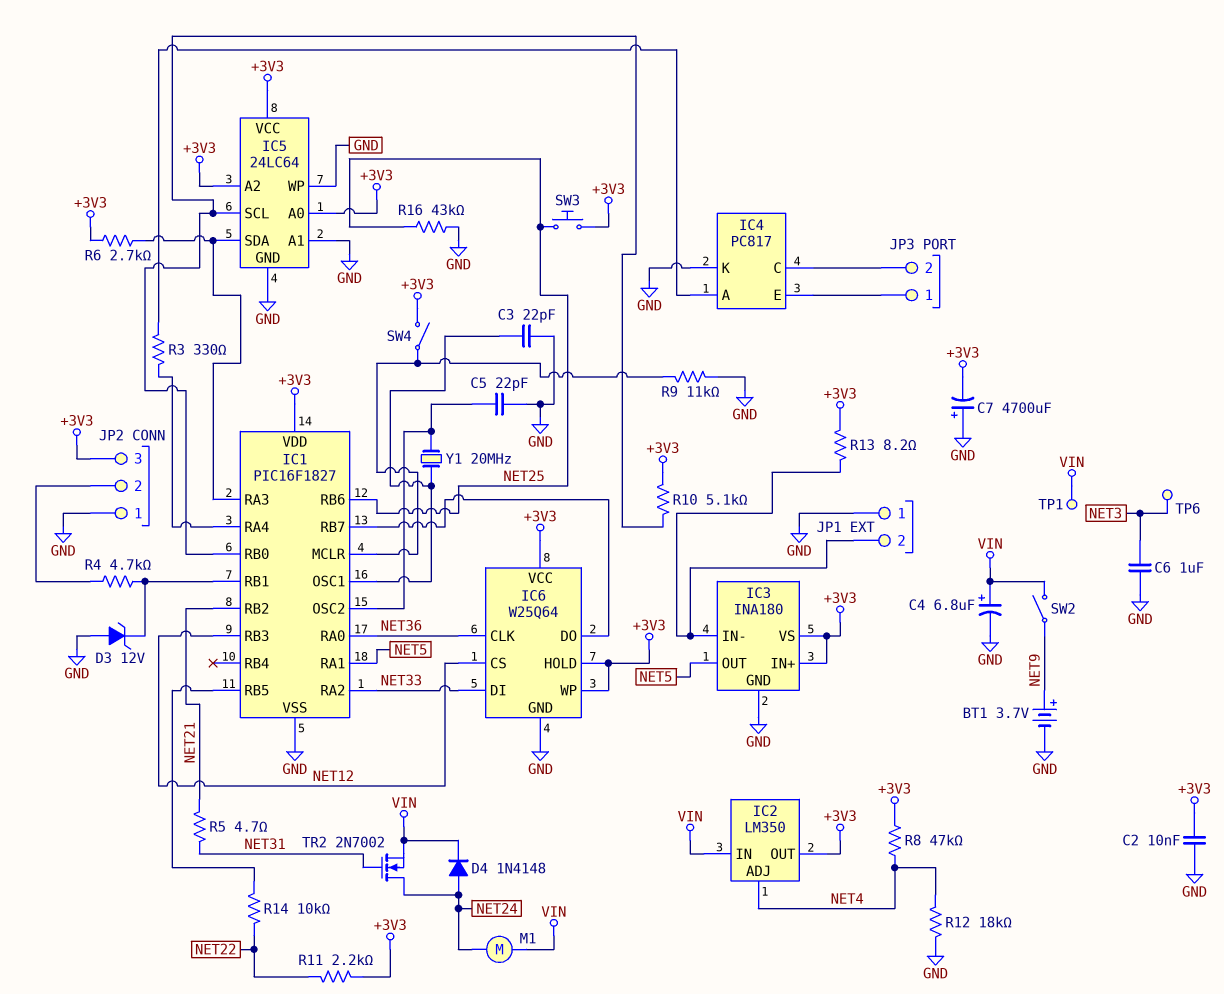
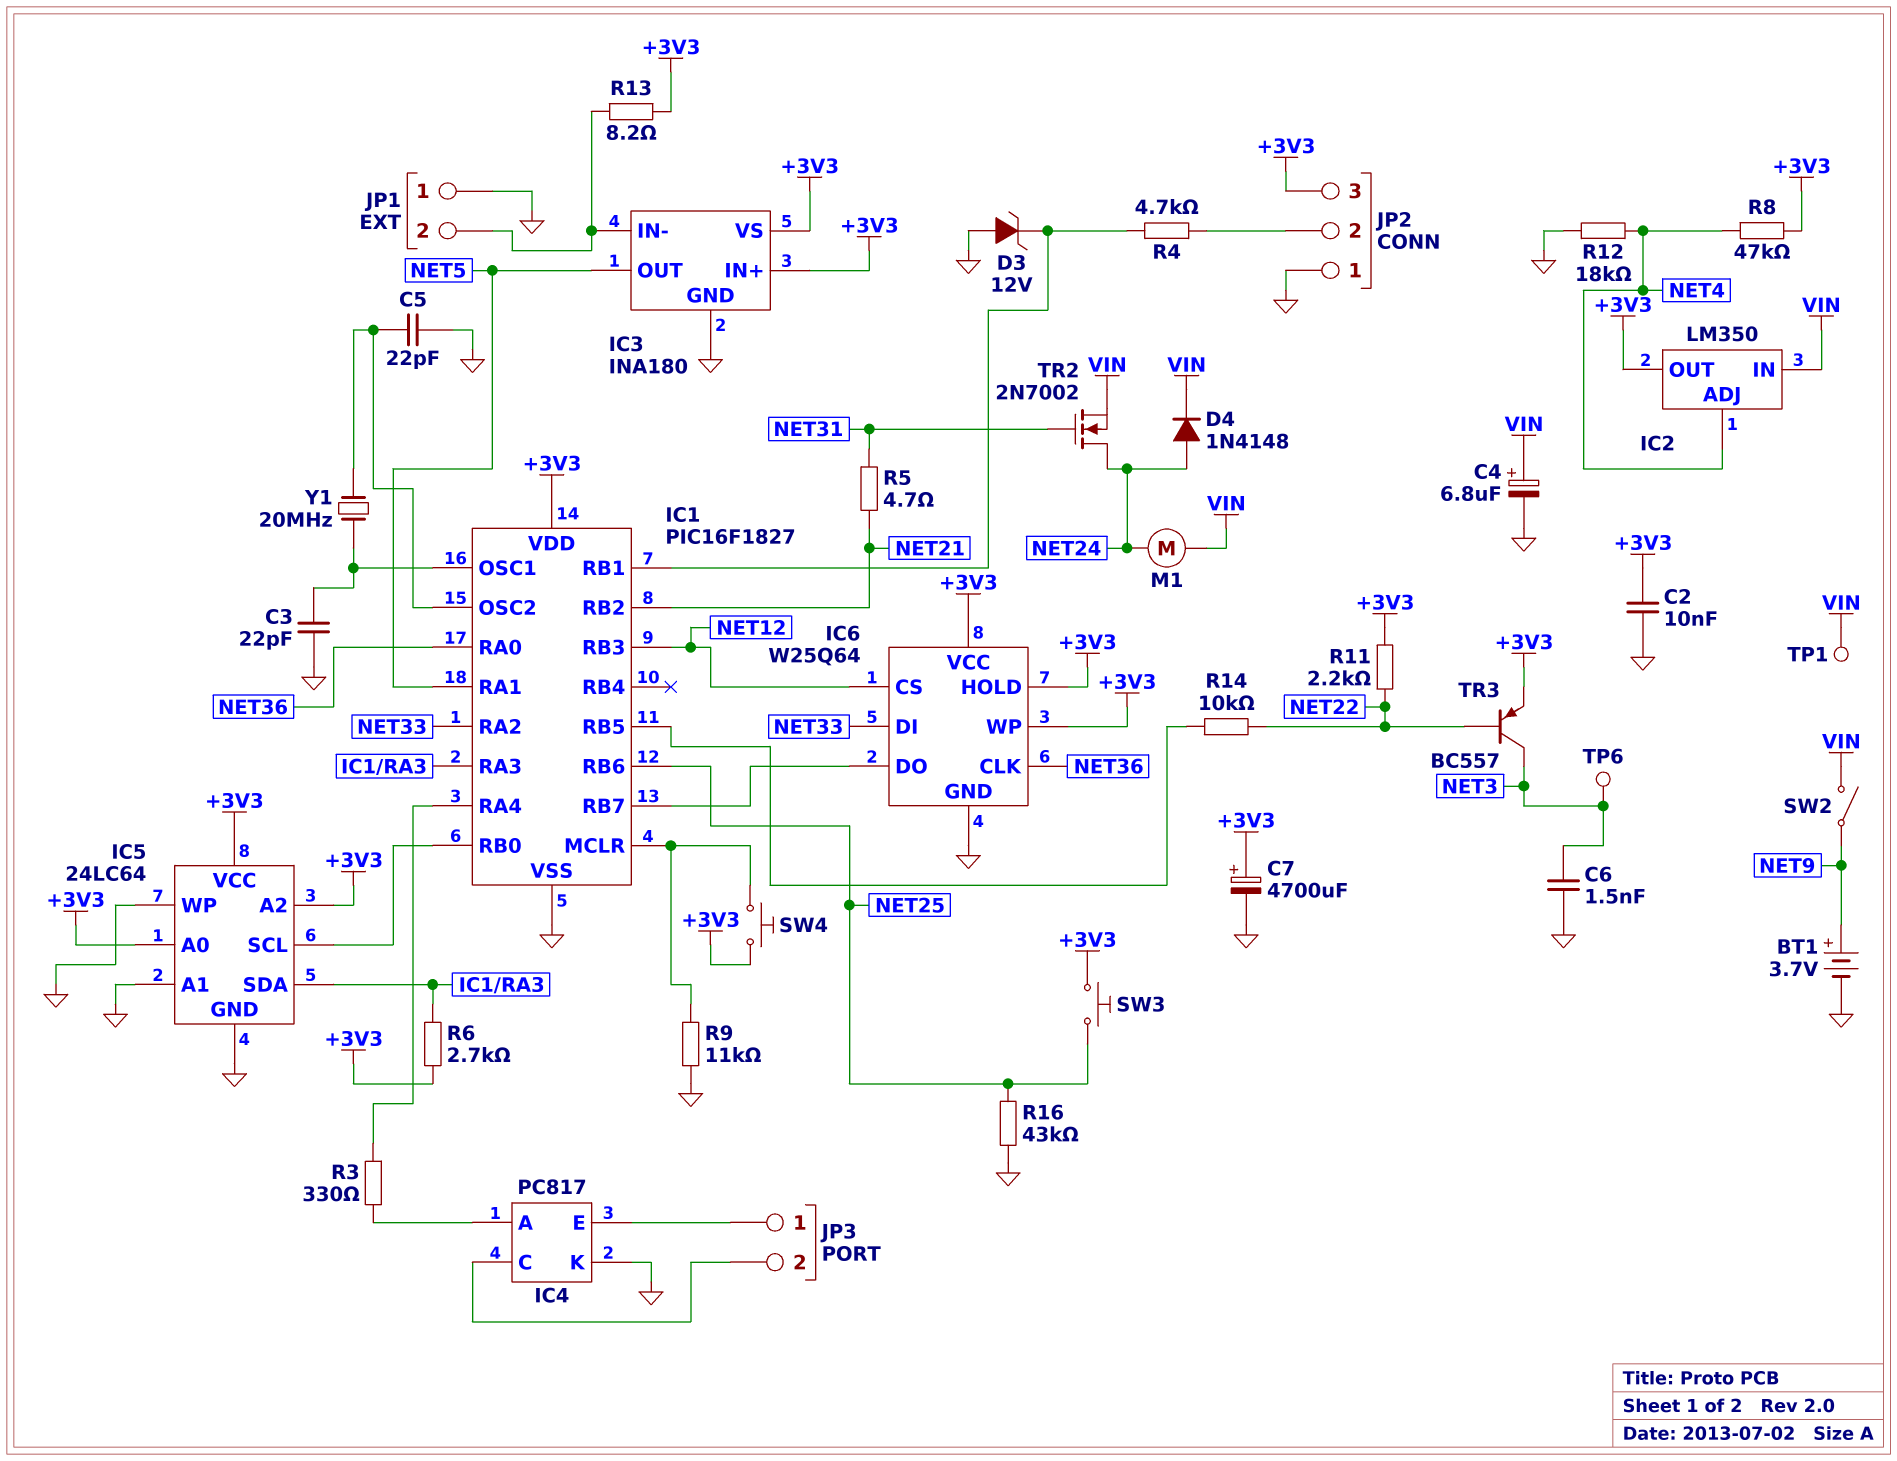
C6: 1uF (GND, NET3) -> 1.5nF (GND, NET3)
C7: 4700uF (plus GND, minus +3V3) -> 4700uF (plus +3V3, minus GND)
R10: 5.1k (+3V3, IC1/RB0) -> none
SW4: switch (+3V3, IC1/MCLR) -> button (+3V3, IC1/MCLR)
TR3: none -> PNP BC557 (B NET22, C NET3, E +3V3)

